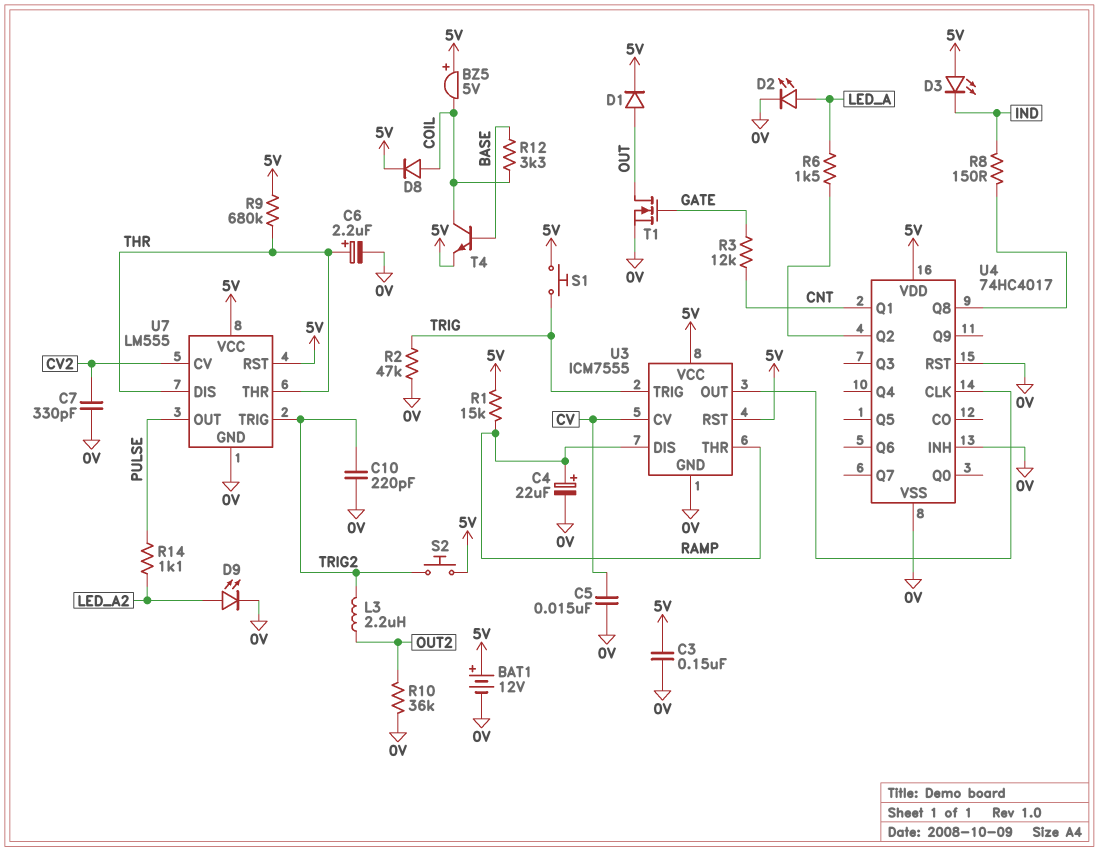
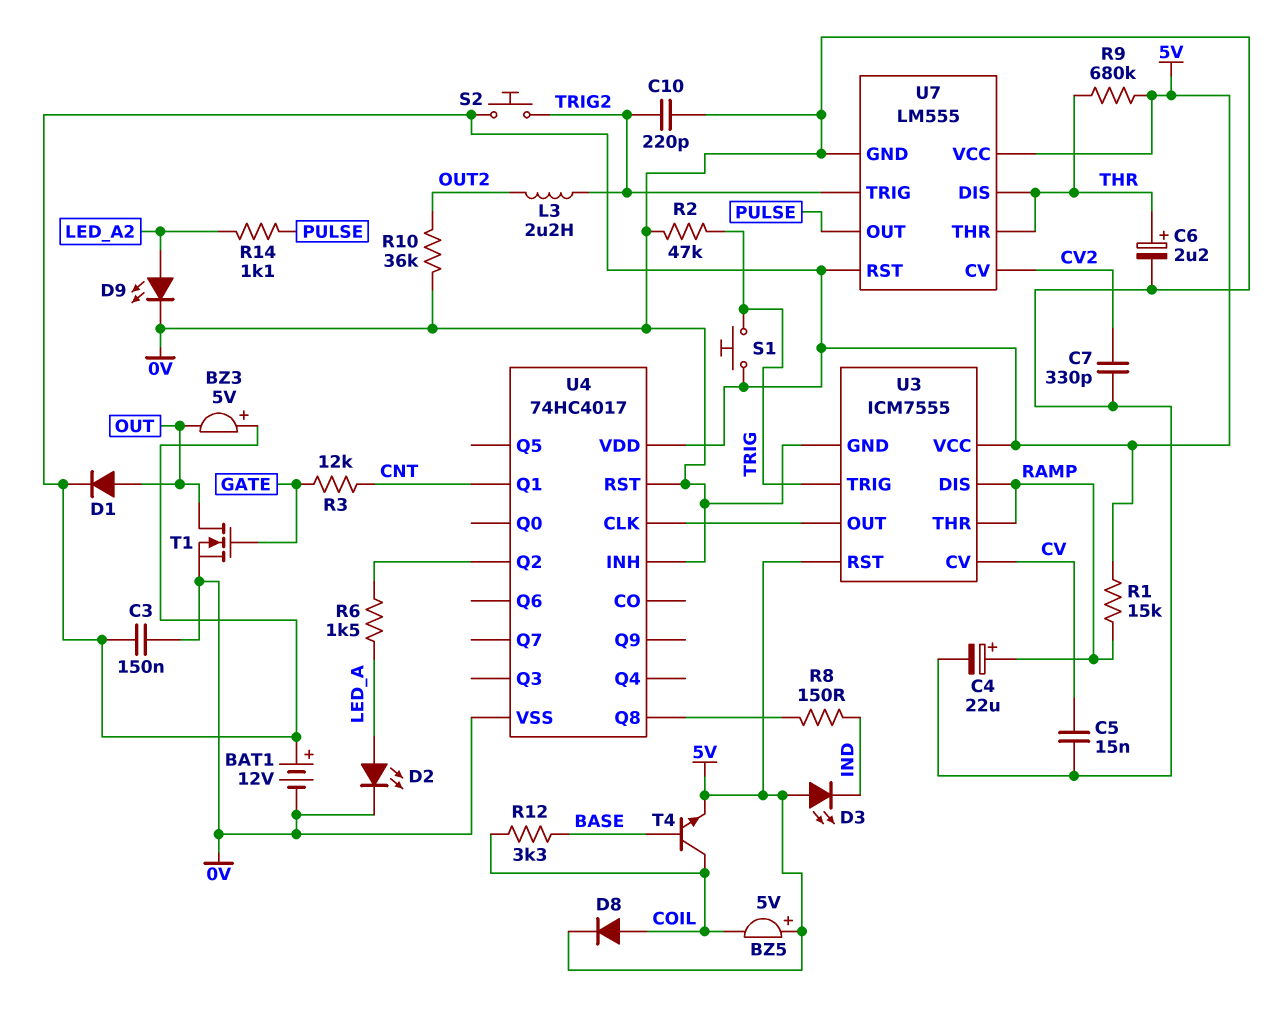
BZ3: none -> buzzer 5V (plus 5V, minus OUT)

